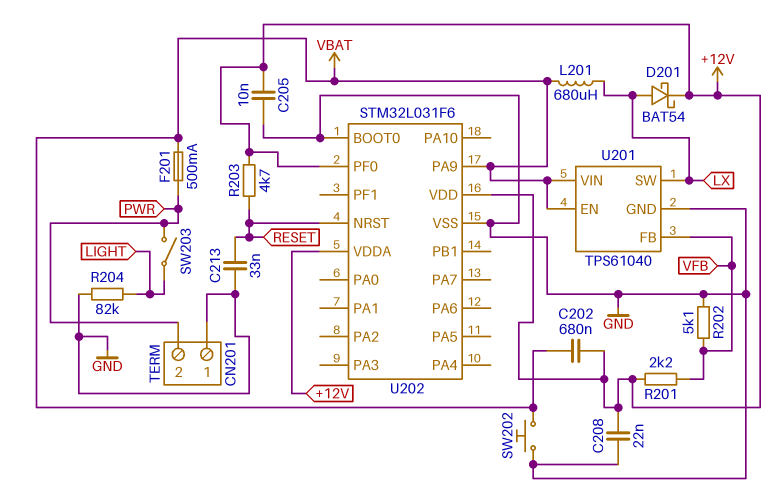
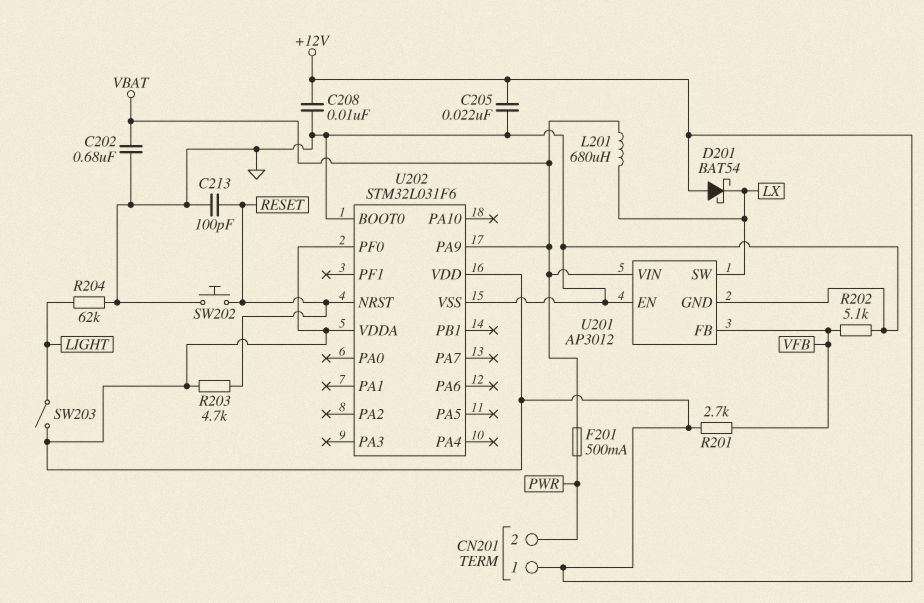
C202: 680nF (+12V, VBAT) -> 680nF (GND, VBAT)
C205: 10nF (+12V, GND) -> 22nF (+12V, GND)
C208: 22nF (+12V, GND) -> 10nF (+12V, GND)
C213: 33nF (GND, RESET) -> 100pF (GND, RESET)
CN201 pin 1: GND -> +12V
D201: schottky BAT54 (A LX, K +12V) -> schottky BAT54 (A +12V, K LX)
R201: 2.2k (+12V, VFB) -> 2.7k (+12V, VFB)
R204: 82k (GND, LIGHT) -> 62k (GND, LIGHT)
SW202: button (GND, VBAT) -> button (GND, RESET)
SW203: switch (LIGHT, PWR) -> switch (+12V, LIGHT)
U201: TPS61040 -> AP3012
U201 pin EN: VBAT -> GND

